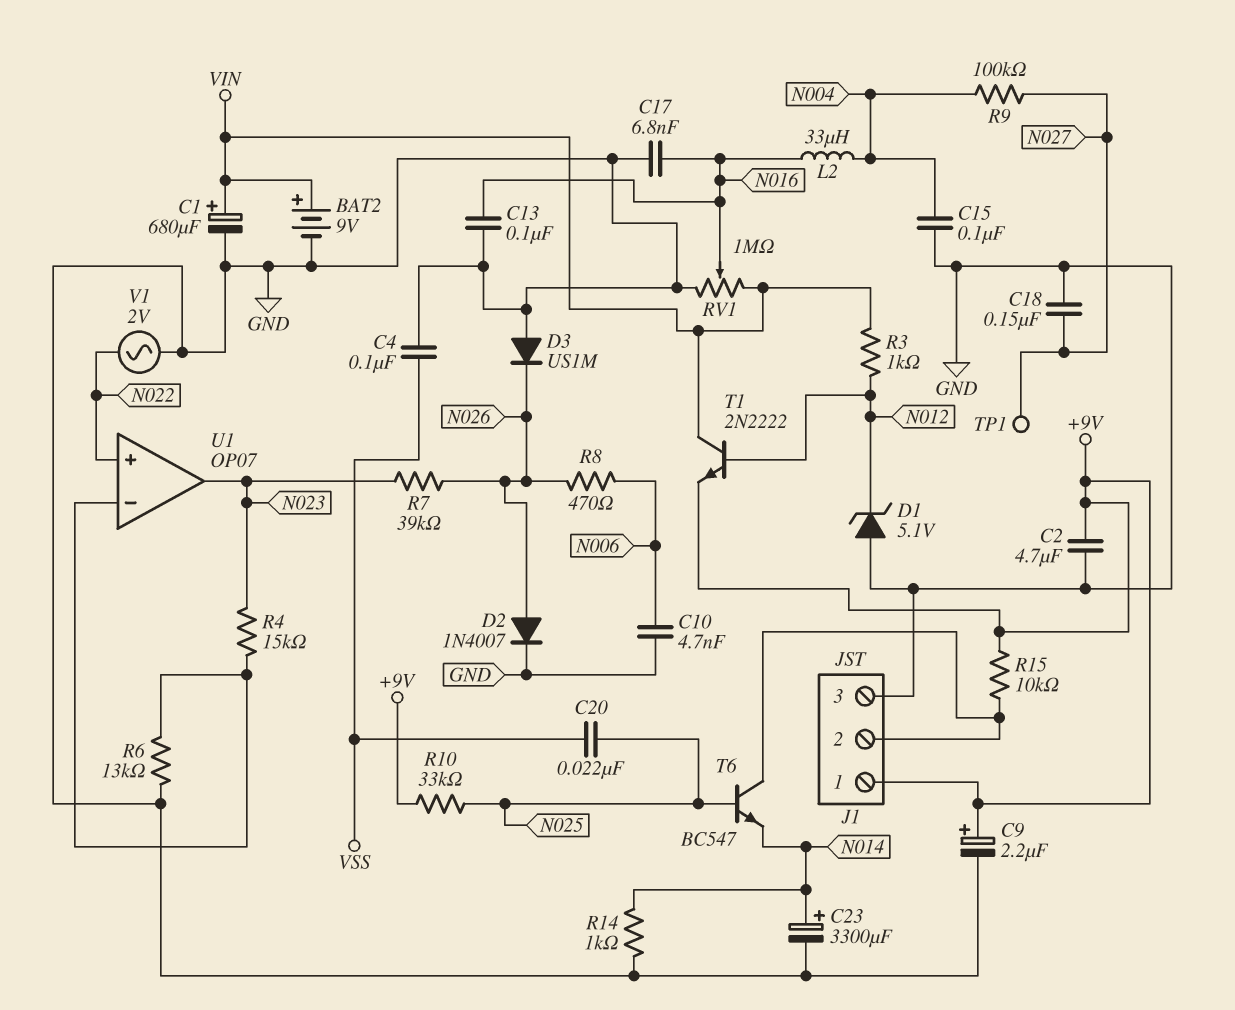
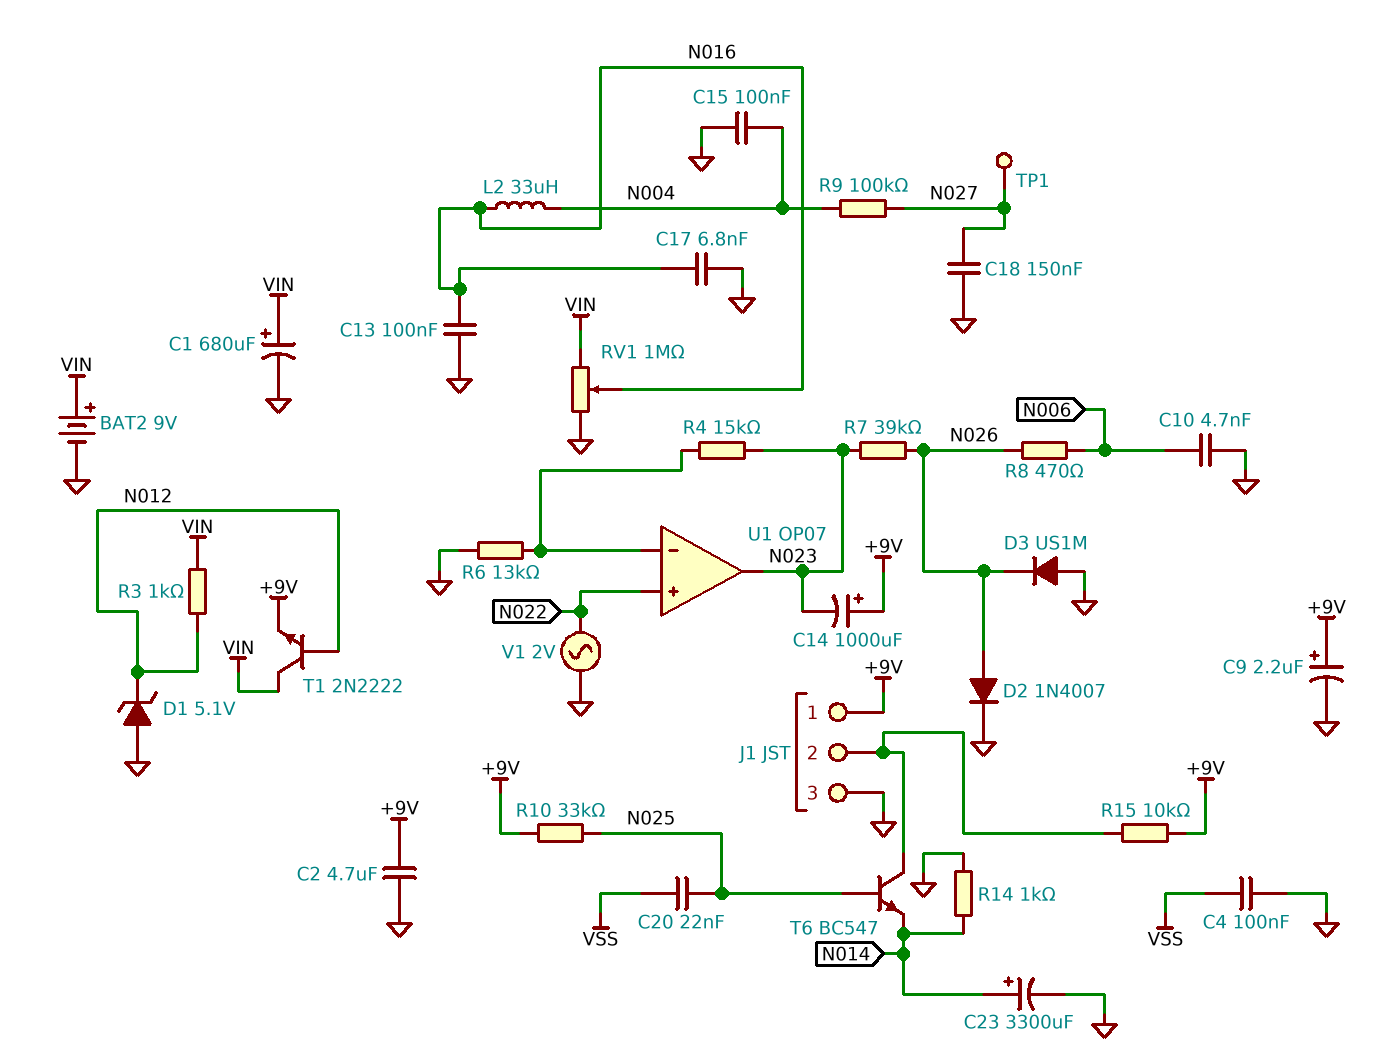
C14: none -> 1000uF (plus +9V, minus N023)

